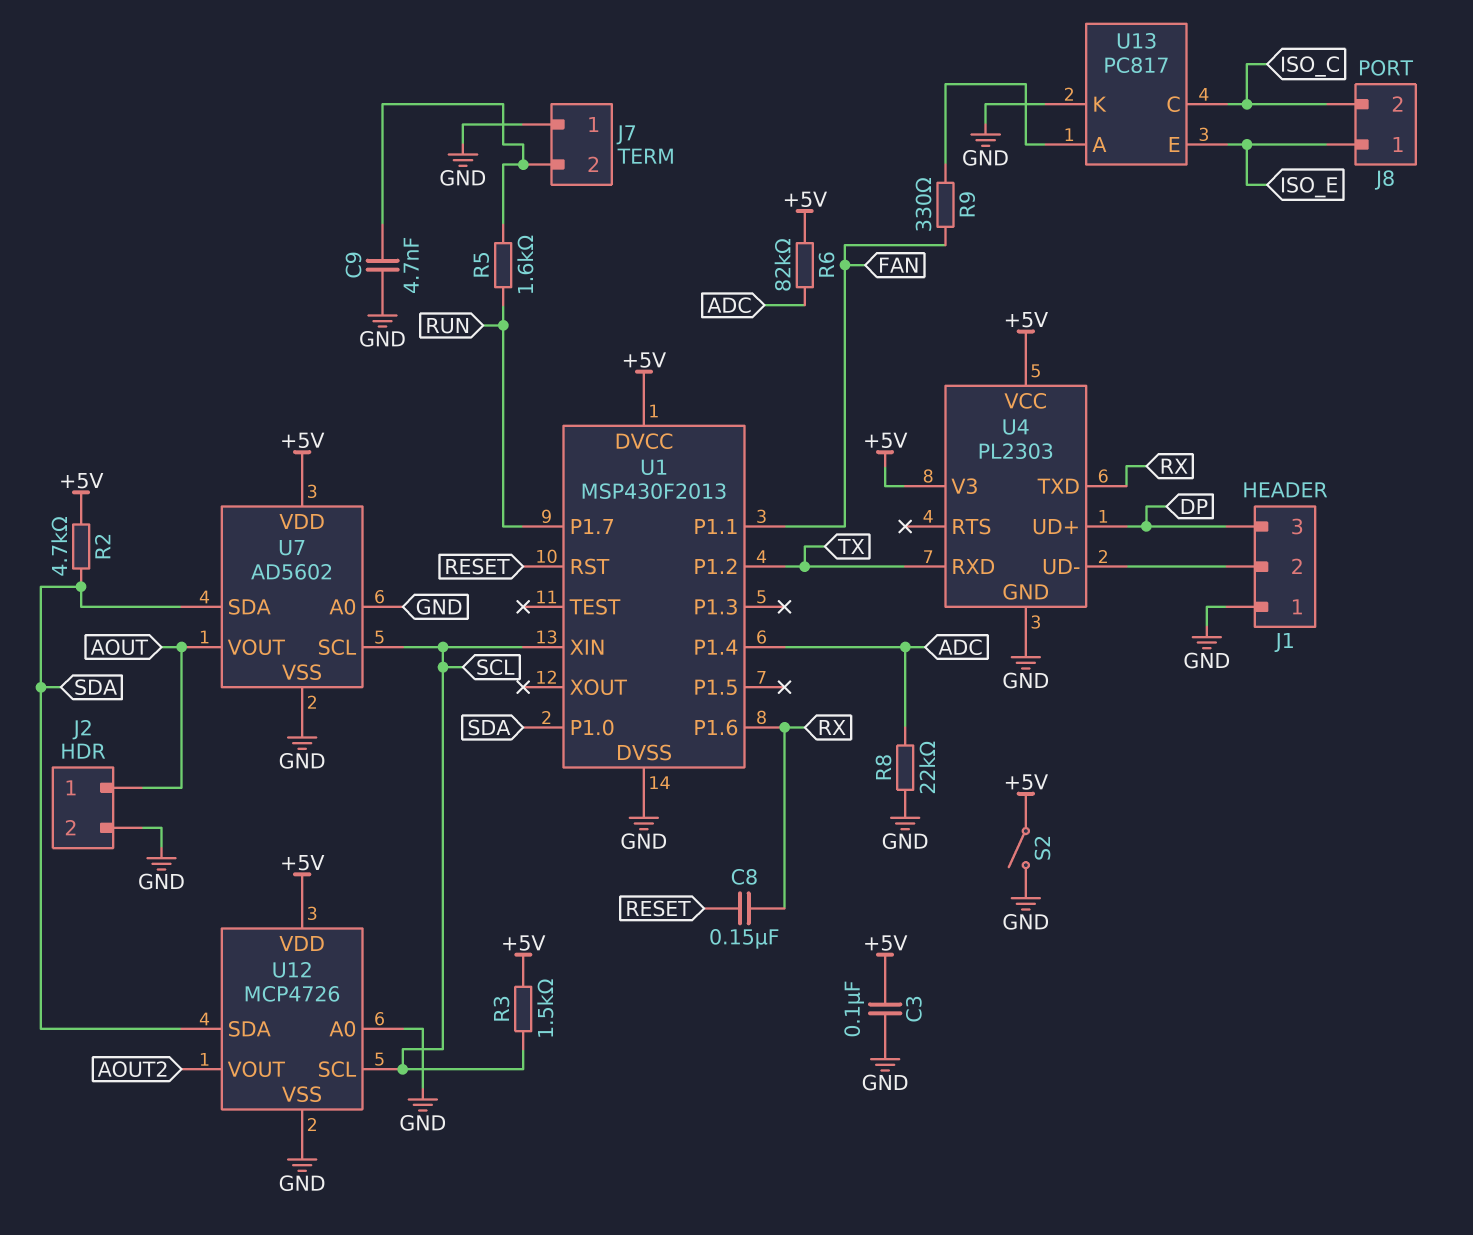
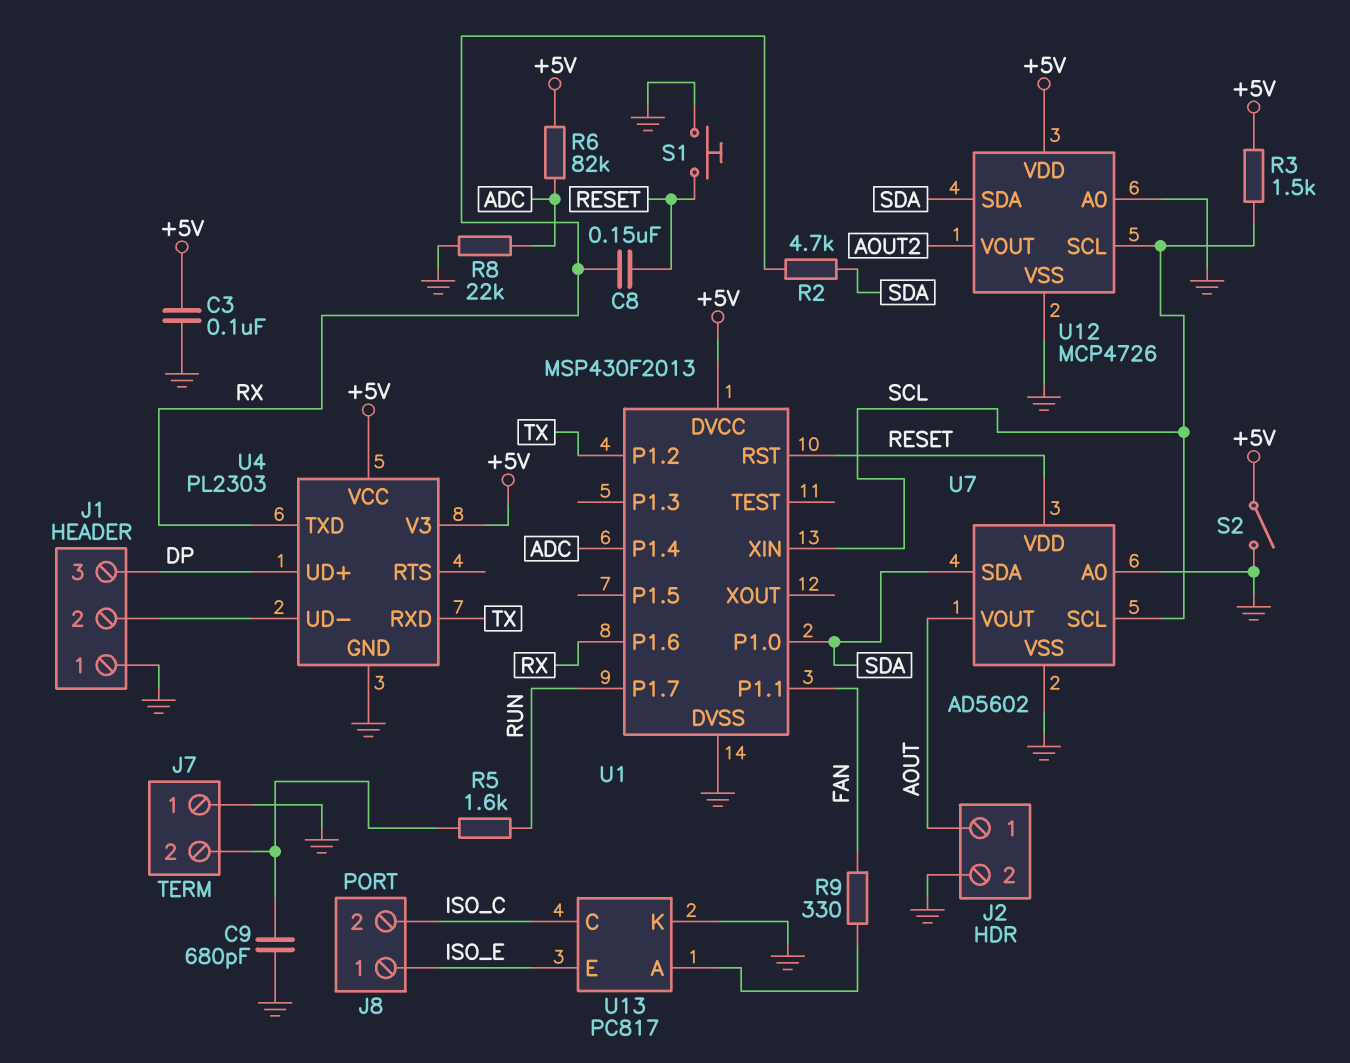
C9: 4.7nF (GND, J7/2) -> 680pF (GND, J7/2)
R2: 4.7k (+5V, SDA) -> 4.7k (RX, SDA)
S1: none -> button (GND, RESET)
U7 pin VDD: +5V -> RESET

